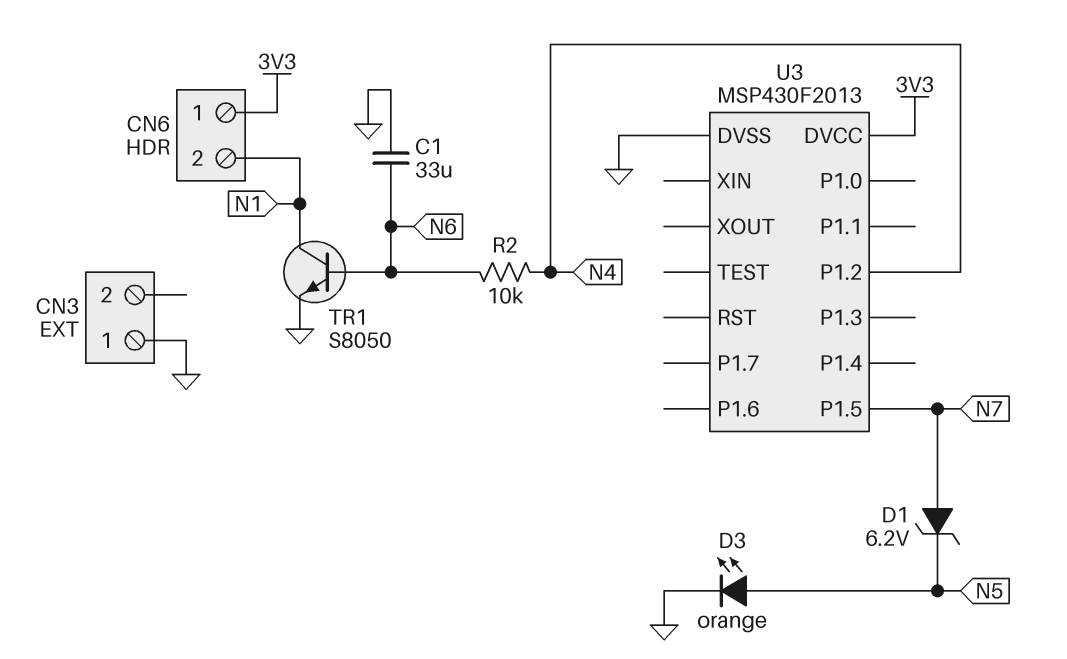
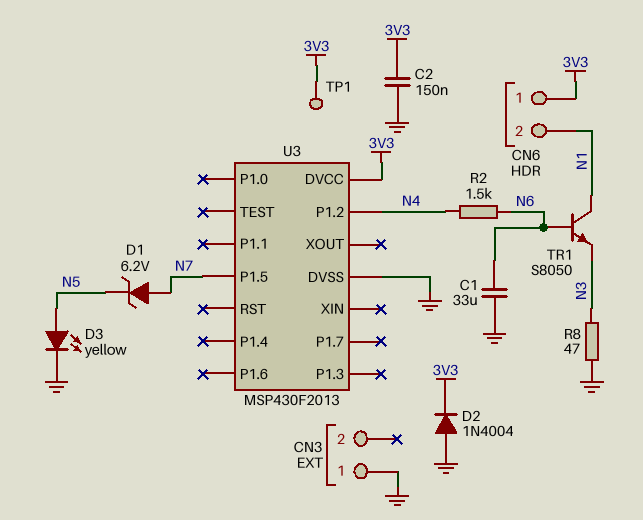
C2: none -> 150nF (3V3, GND)
D2: none -> diode 1N4004 (A GND, K 3V3)
D3: LED orange (A N5, K GND) -> LED yellow (A N5, K GND)
R2: 10k (N4, N6) -> 1.5k (N4, N6)
R8: none -> 47 (GND, N3)
TP1: none -> test point (3V3)
TR1: NPN S8050 (B N6, C N1, E GND) -> NPN S8050 (B N6, C N1, E N3)

